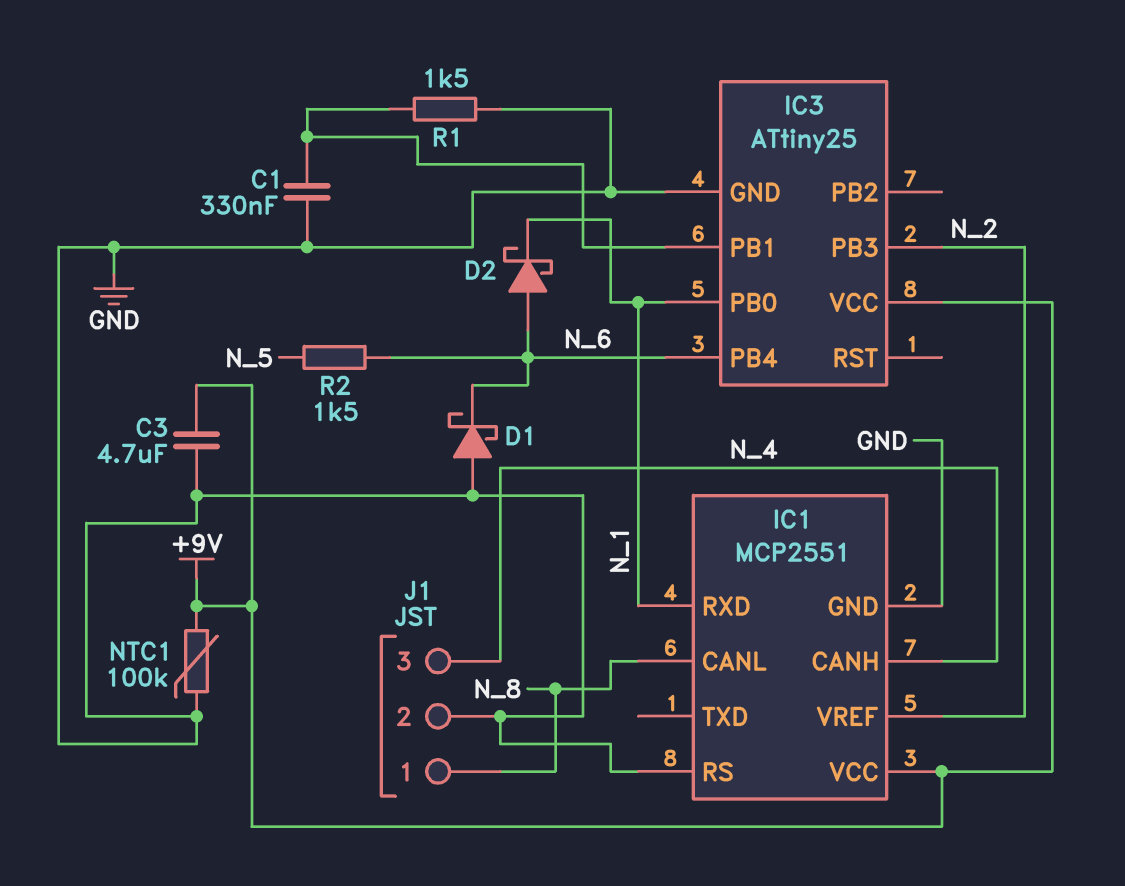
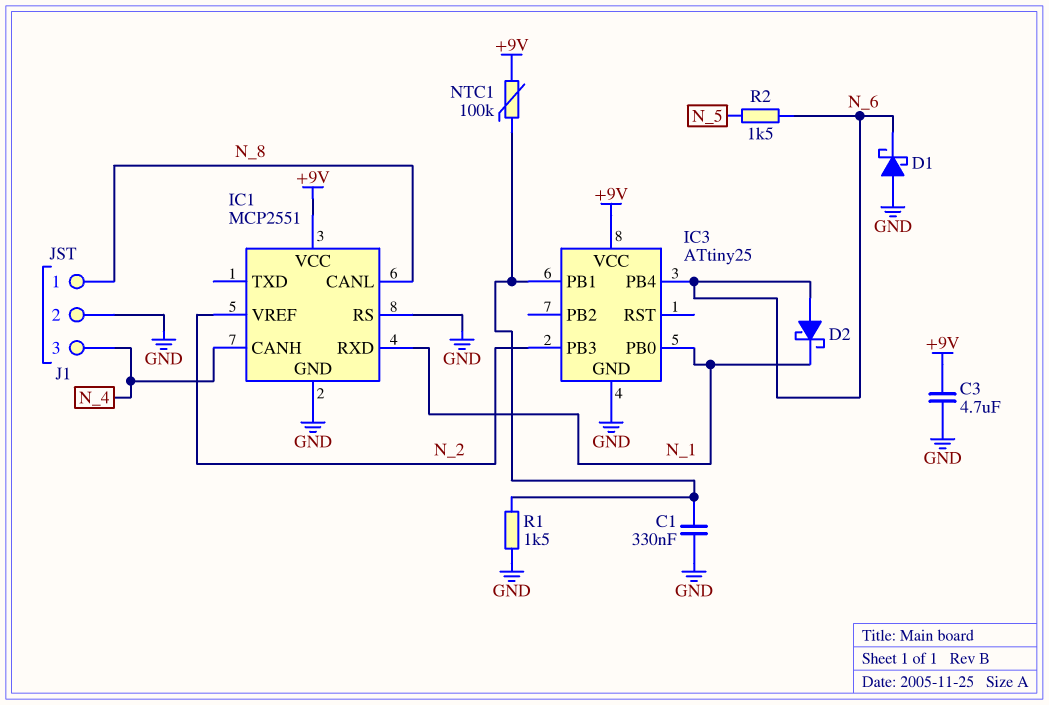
NTC1: 100k (+9V, GND) -> 100k (+9V, IC3/PB1)

